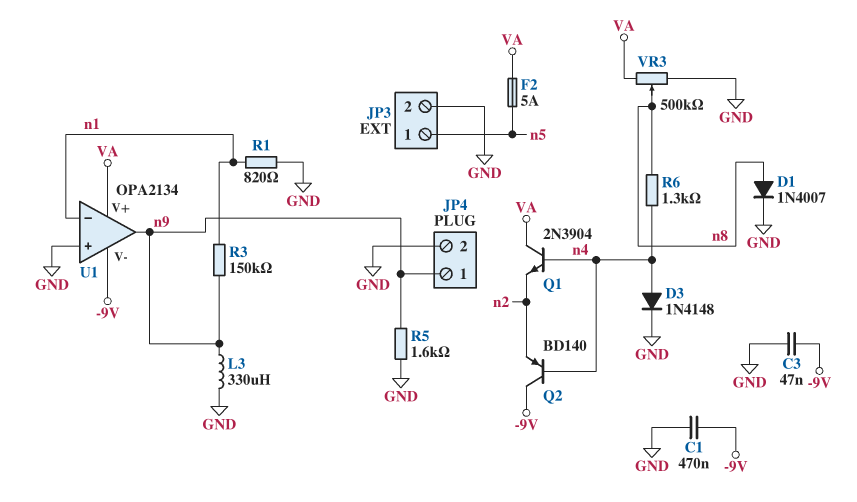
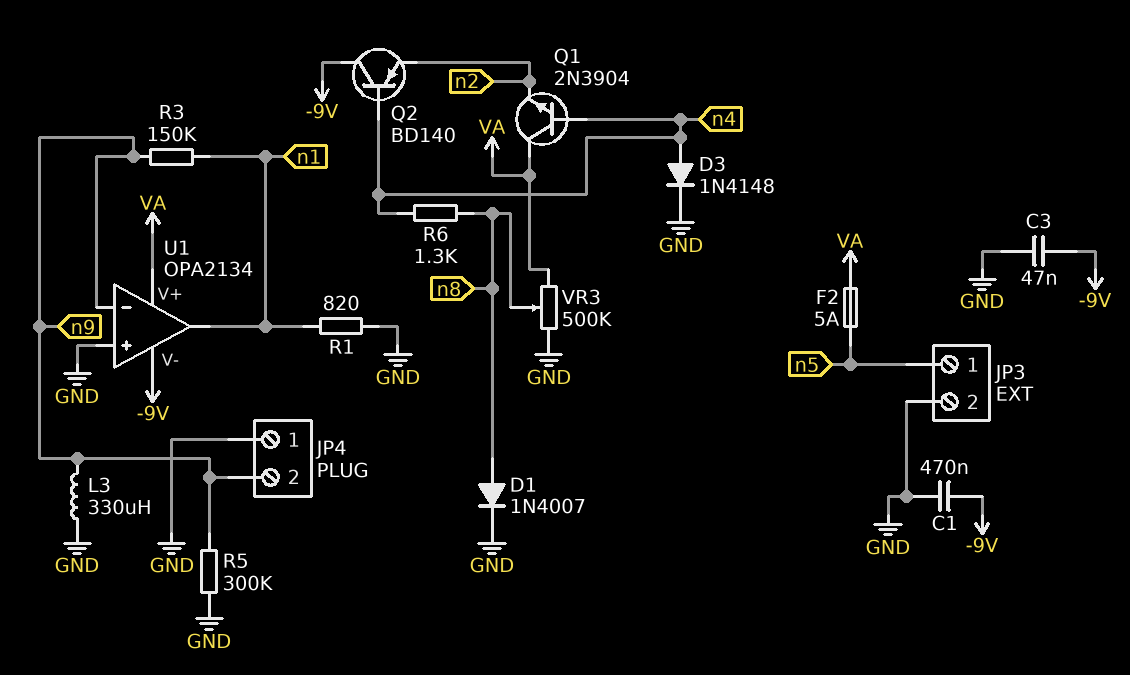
JP4 pin 1: n9 -> GND
JP4 pin 2: GND -> n9
R5: 1.6k (GND, n9) -> 300k (GND, n9)
U1 pin in-: n1 -> n9
U1 pin out: n9 -> n1

